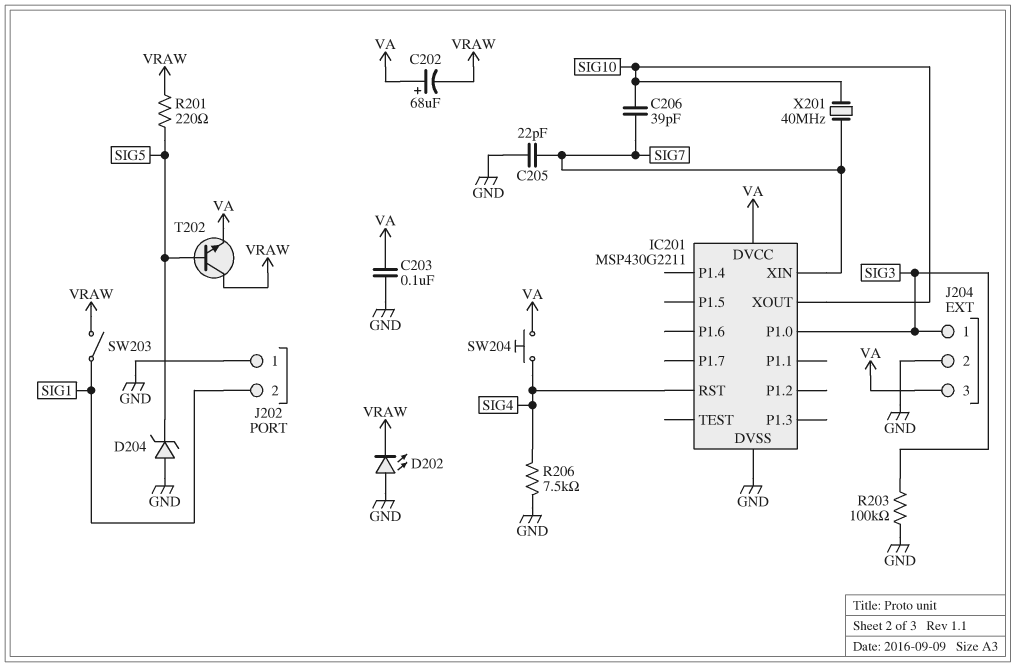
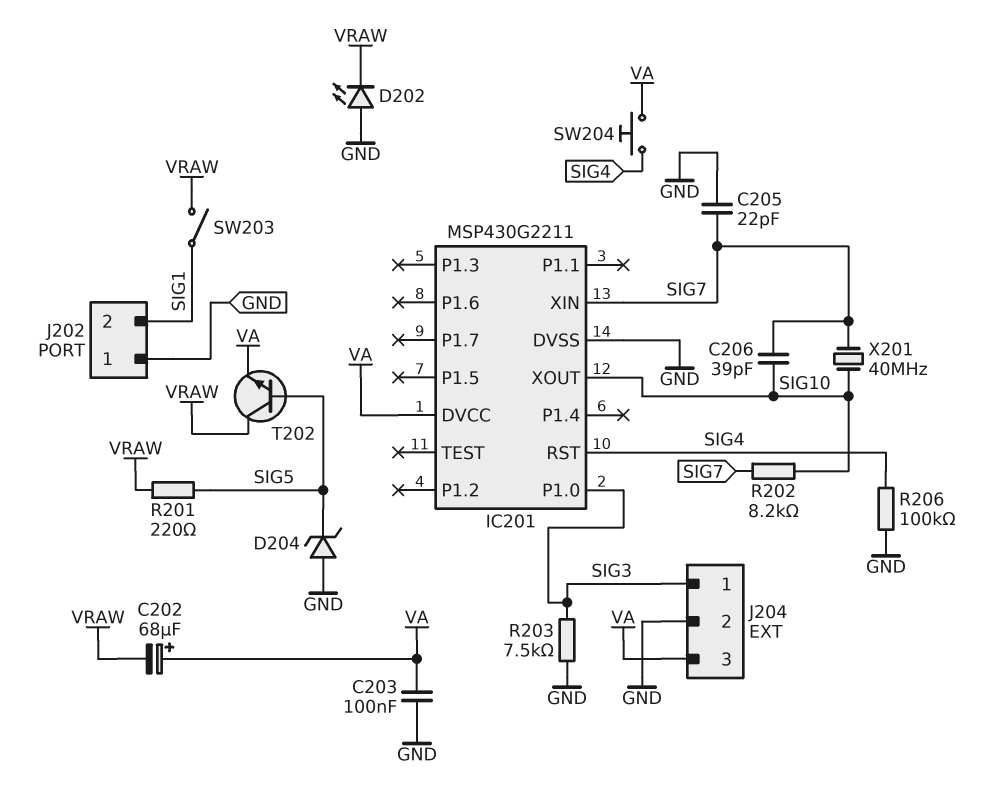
R202: none -> 8.2k (SIG7, SIG10)
R203: 100k (GND, SIG3) -> 7.5k (GND, SIG3)
R206: 7.5k (GND, SIG4) -> 100k (GND, SIG4)

